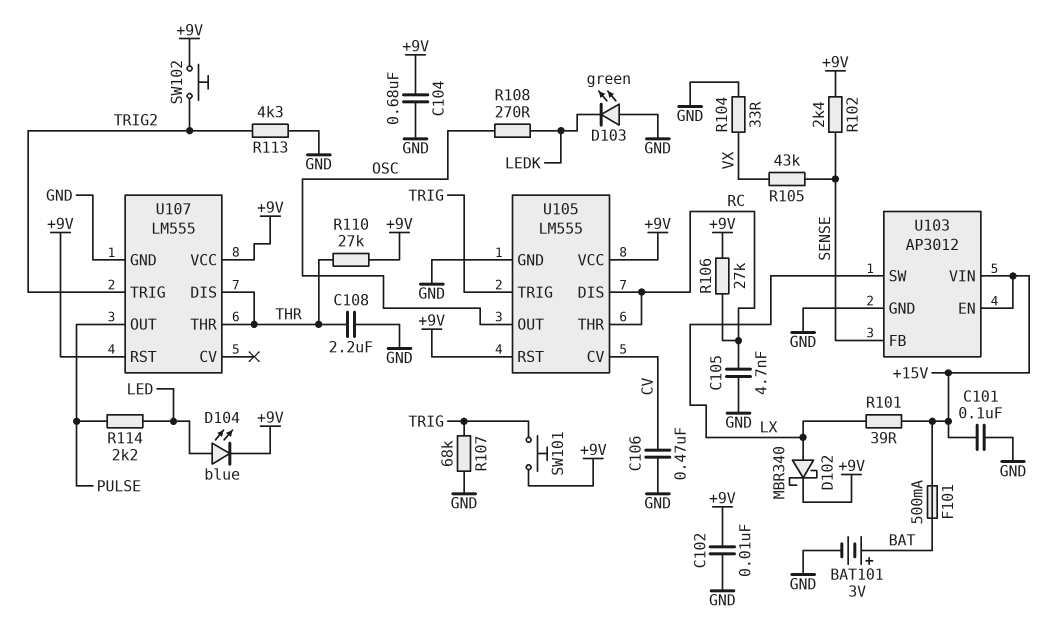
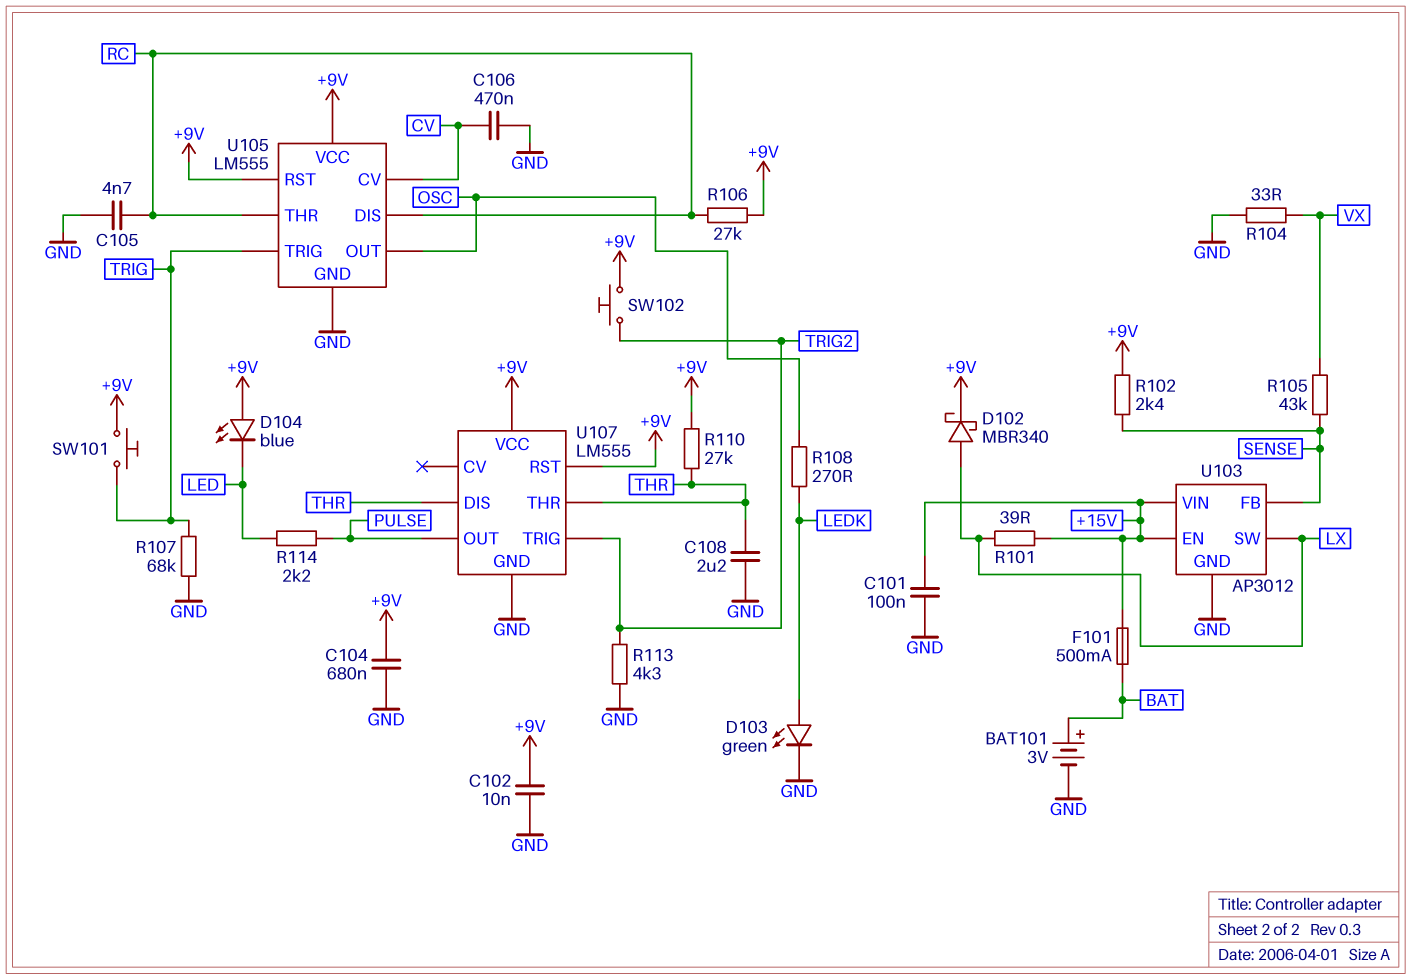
D103: LED green (A GND, K LEDK) -> LED green (A LEDK, K GND)
D104: LED blue (A LED, K +9V) -> LED blue (A +9V, K LED)

